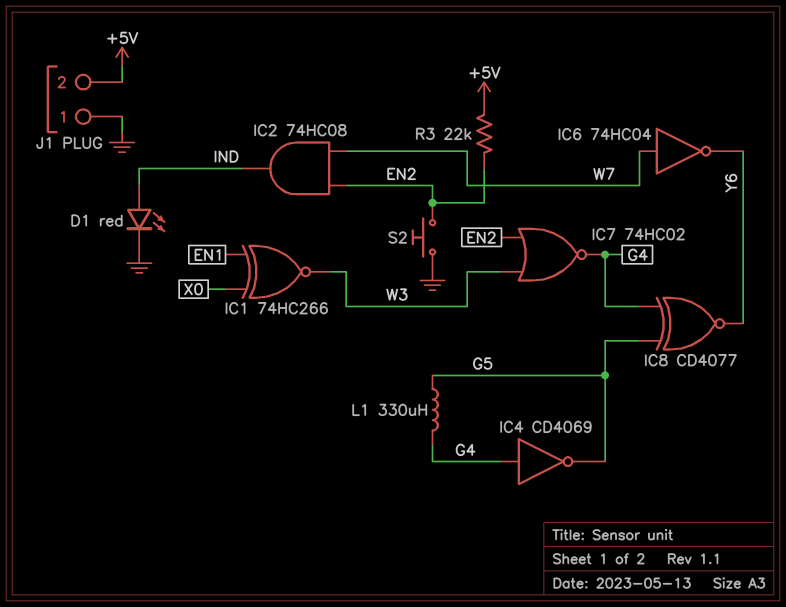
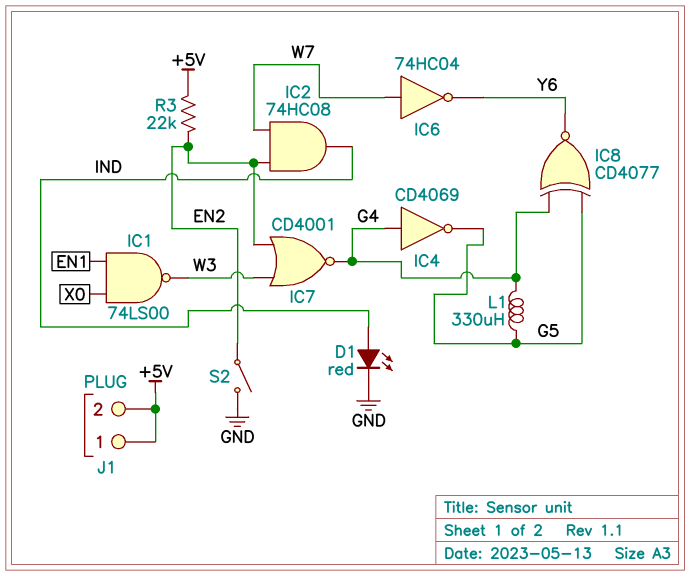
IC1: XNOR 74HC266 (in EN1, in X0, out W3) -> NAND 74LS00 (in EN1, in X0, out W3)
IC7: NOR 74HC02 (in EN2, in W3, out G4) -> NOR CD4001 (in EN2, in W3, out G4)
J1 pin 1: GND -> +5V
S2: button (EN2, GND) -> switch (EN2, GND)

